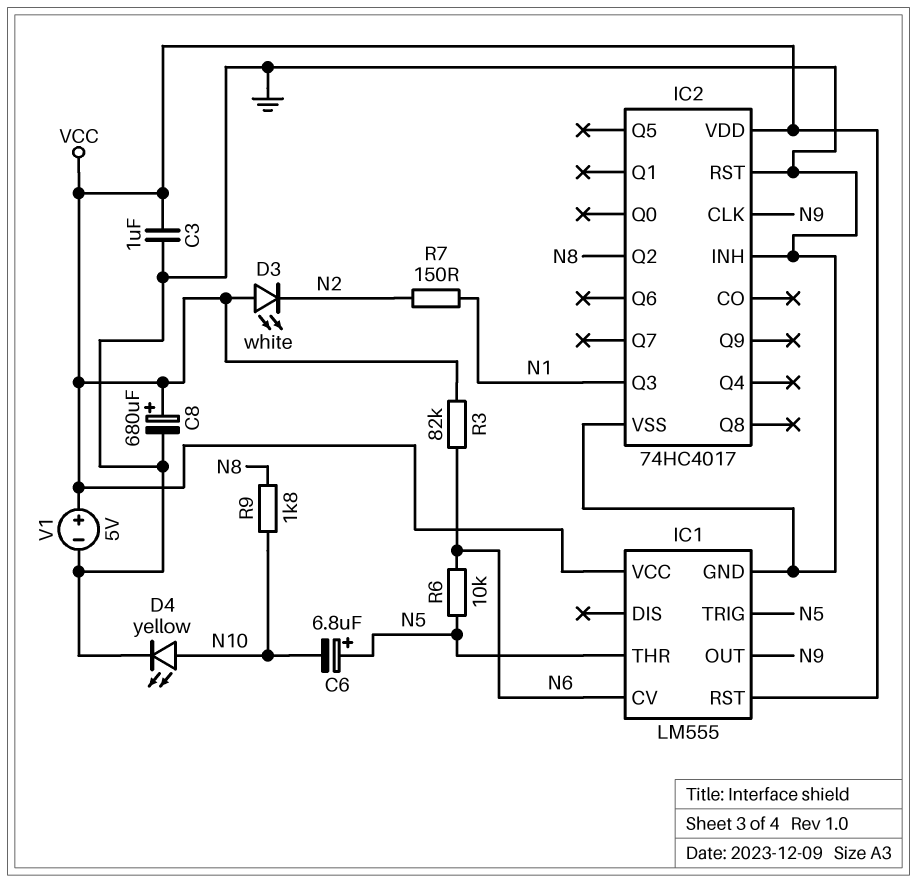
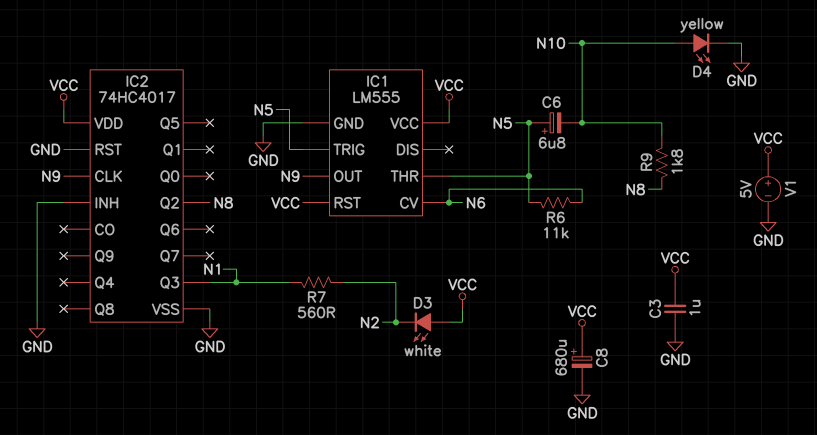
R3: 82k (N6, VCC) -> none
R6: 10k (N5, N6) -> 11k (N5, N6)
R7: 150 (N1, N2) -> 560 (N1, N2)

